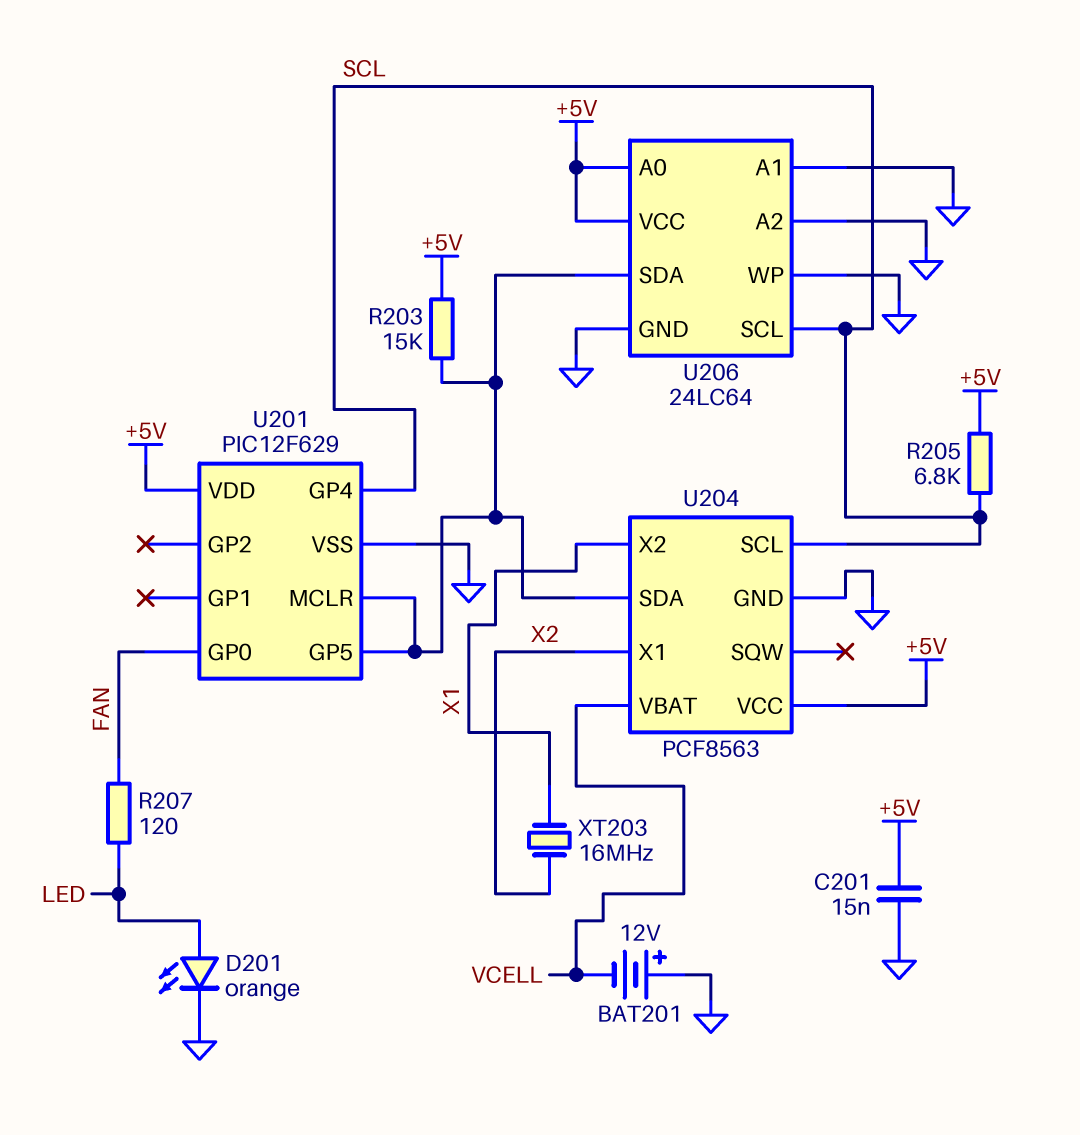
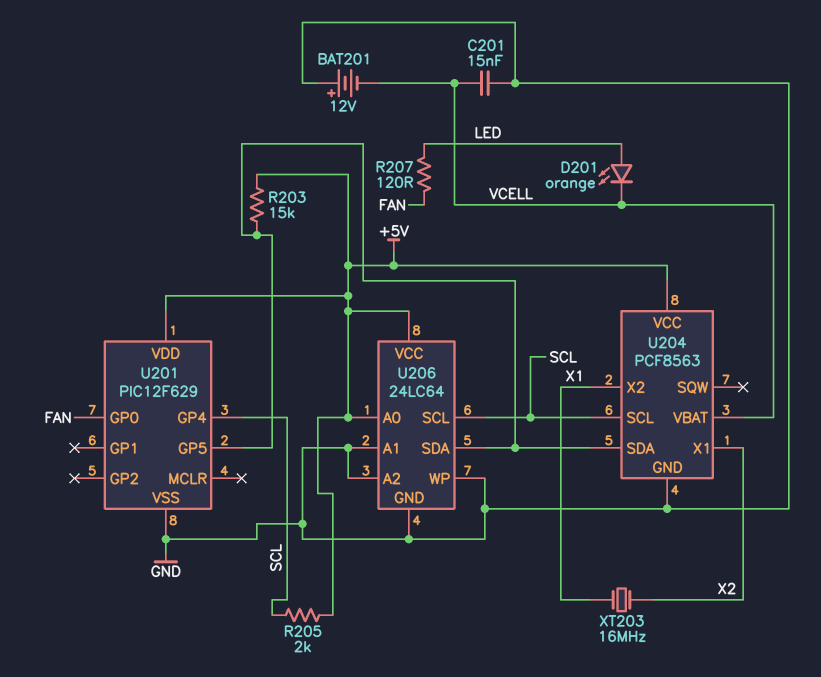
C201: 15nF (+5V, GND) -> 15nF (GND, VCELL)
D201: LED orange (A LED, K GND) -> LED orange (A LED, K VCELL)
R205: 6.8k (+5V, SCL) -> 2k (+5V, SCL)
U201 pin MCLR: U201/GP5 -> none

